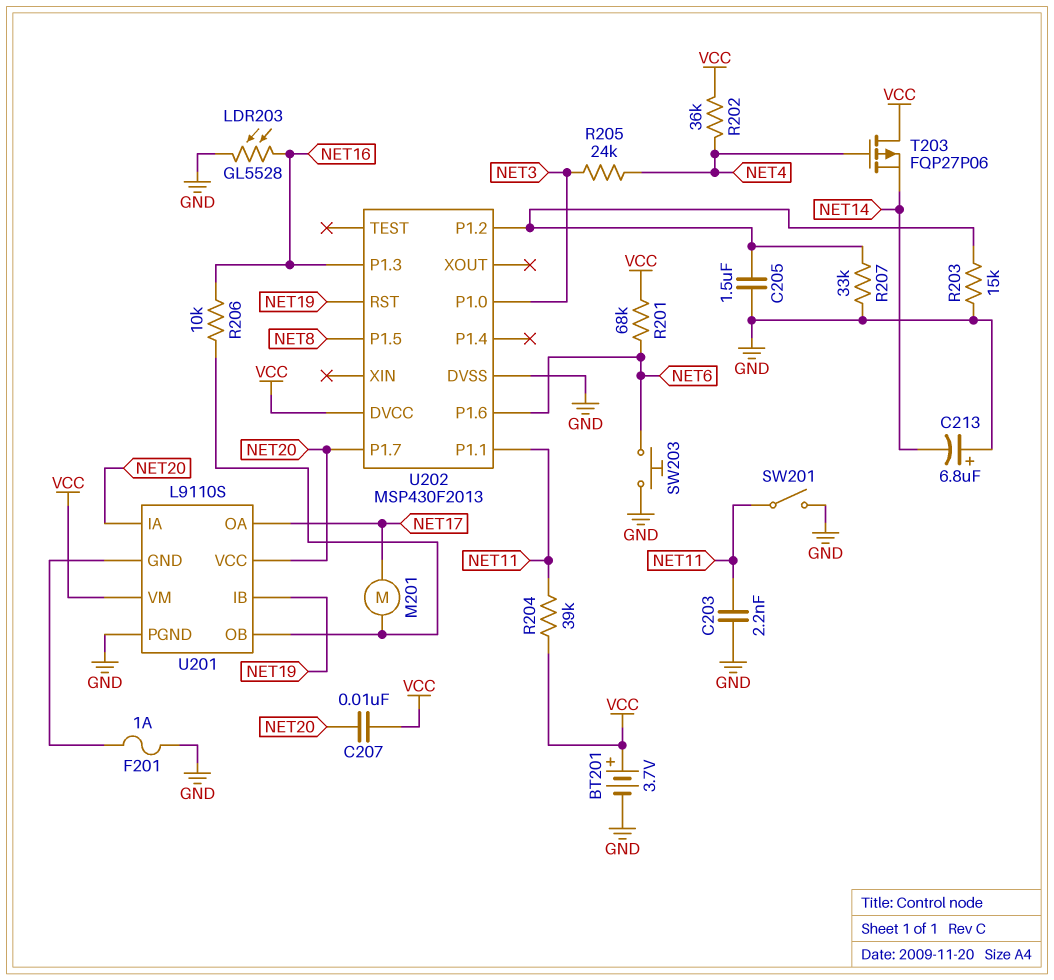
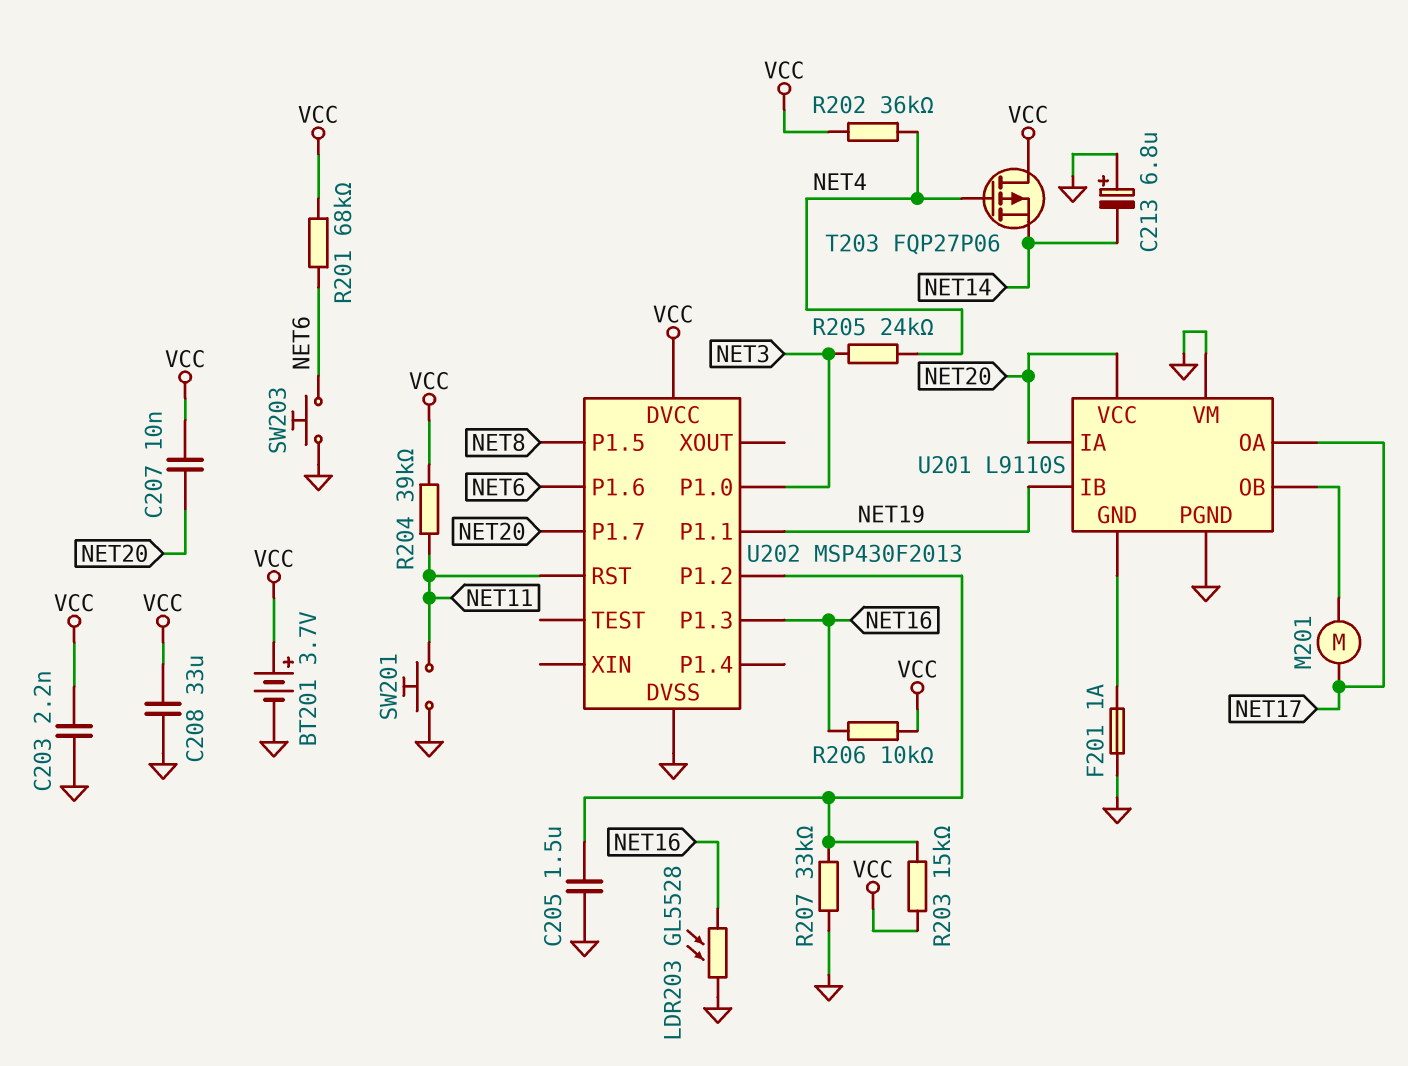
C203: 2.2nF (GND, NET11) -> 2.2nF (GND, VCC)
C208: none -> 33uF (GND, VCC)
R203: 15k (GND, U202/P1.2) -> 15k (U202/P1.2, VCC)
R206: 10k (NET16, U201/OB) -> 10k (NET16, VCC)
SW201: switch (GND, NET11) -> button (GND, NET11)
U201 pin VM: VCC -> GND
U202 pin P1.1: NET11 -> NET19
U202 pin RST: NET19 -> NET11

